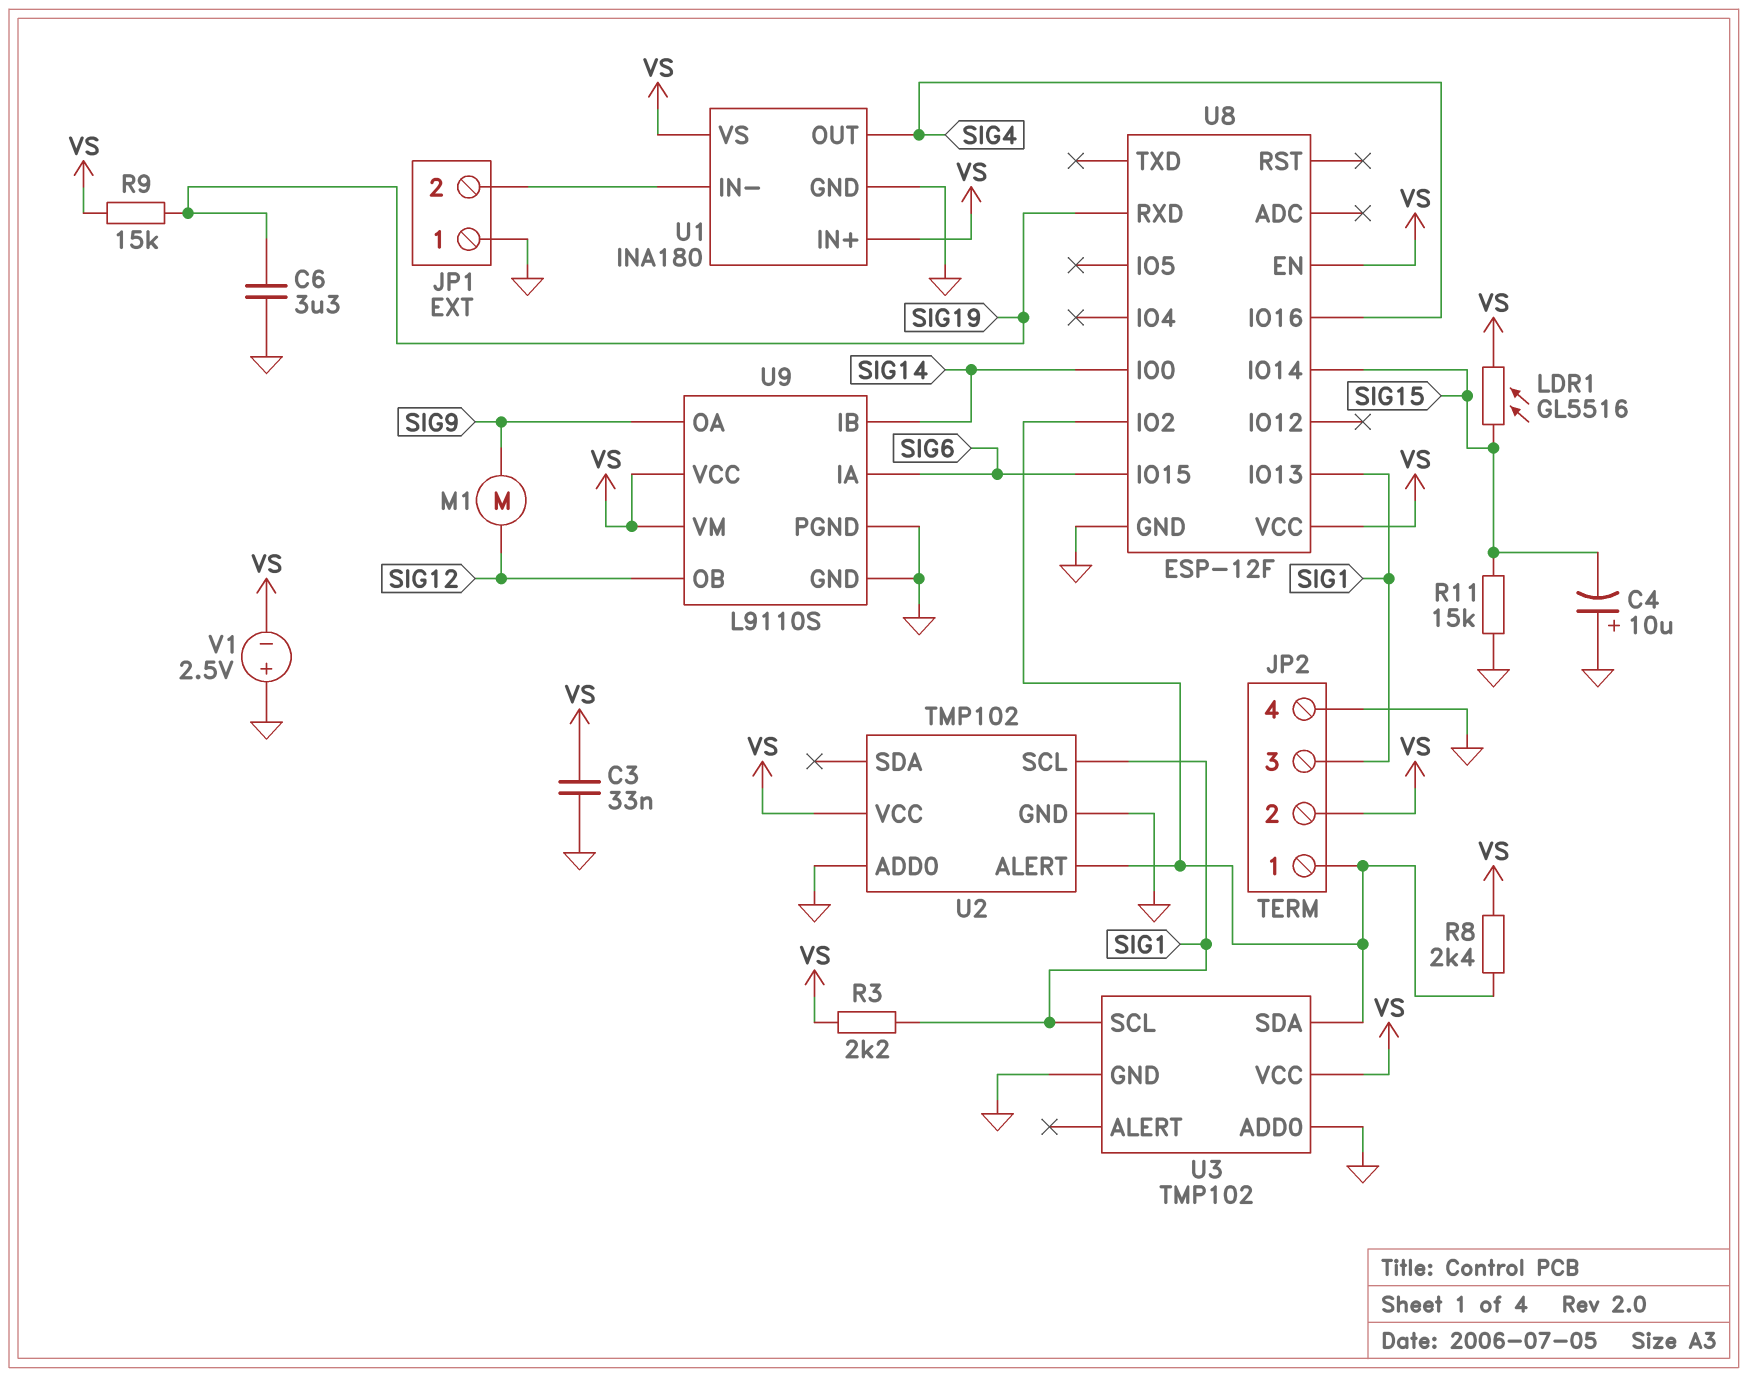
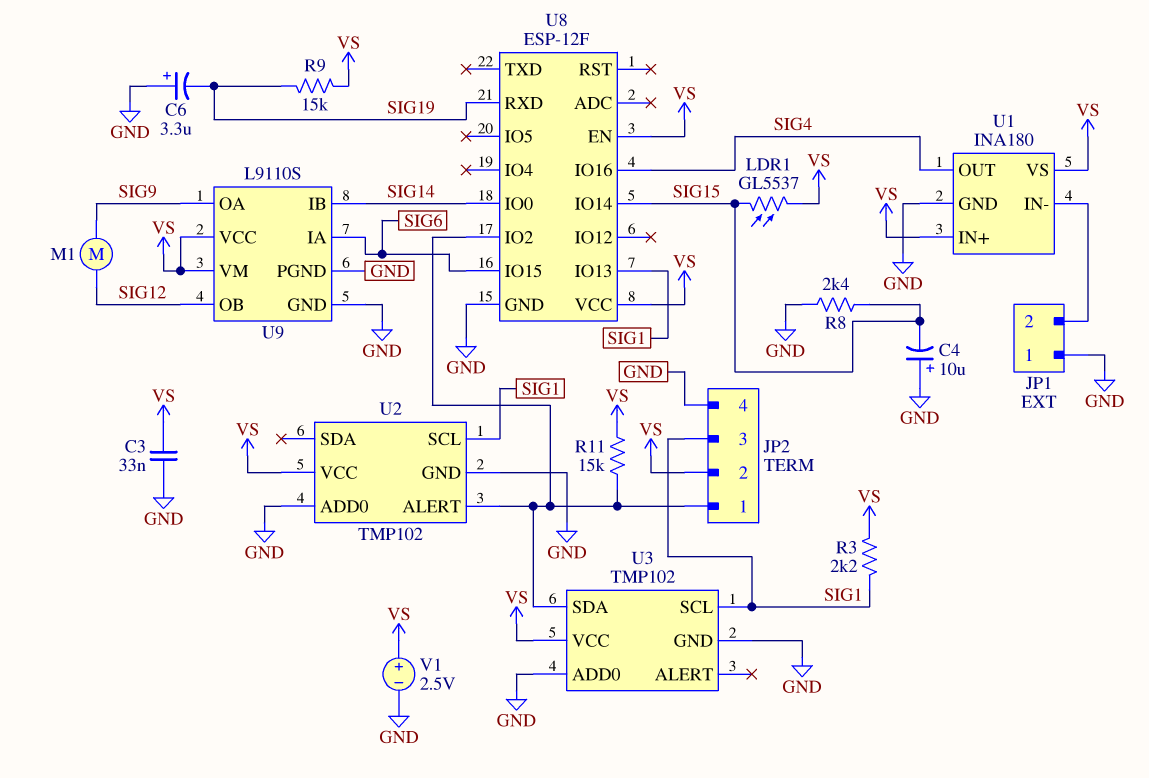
C6: 3.3uF (GND, SIG19) -> 3.3uF (plus GND, minus SIG19)
LDR1: GL5516 (SIG15, VS) -> GL5537 (SIG15, VS)
R8: 2.4k (JP2/1, VS) -> 2.4k (GND, SIG15)
R11: 15k (GND, SIG15) -> 15k (JP2/1, VS)
V1: 2.5V (plus GND, minus VS) -> 2.5V (plus VS, minus GND)

